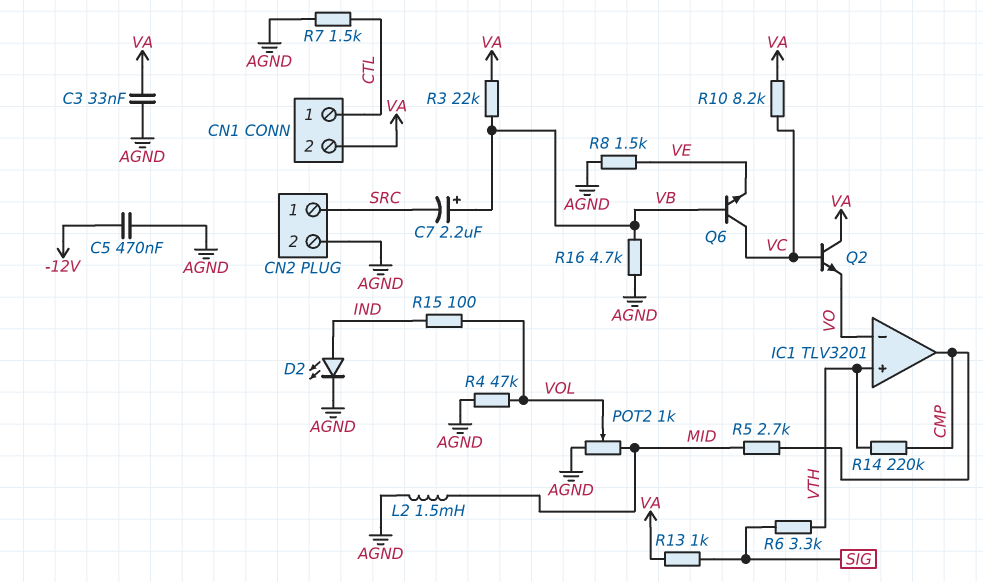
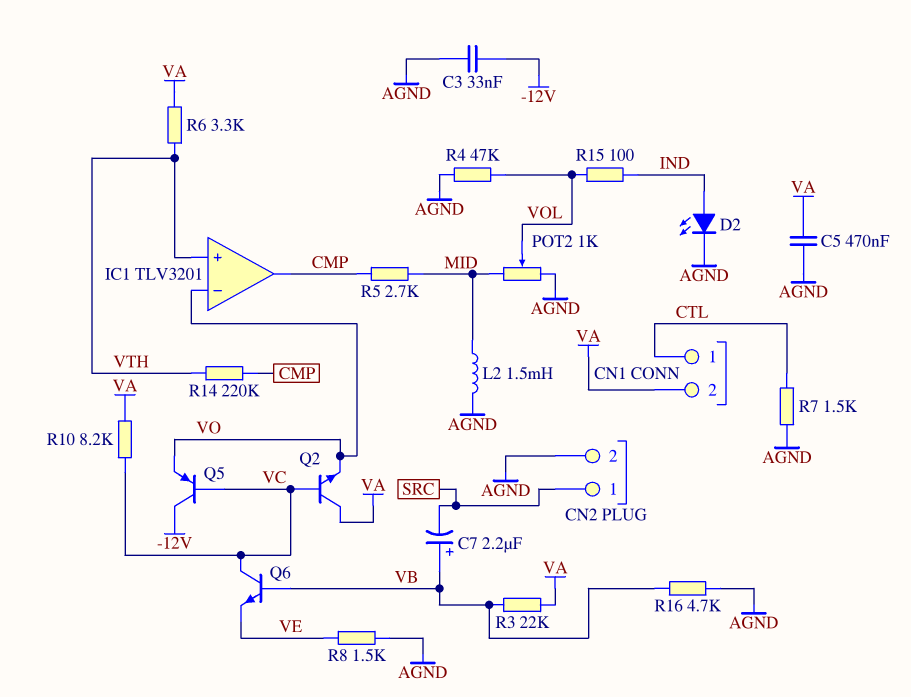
C3: 33nF (AGND, VA) -> 33nF (-12V, AGND)
C5: 470nF (-12V, AGND) -> 470nF (AGND, VA)
Q5: none -> PNP (B VC, C -12V, E VO)
R6: 3.3k (SIG, VTH) -> 3.3k (VA, VTH)
R13: 1k (SIG, VA) -> none

